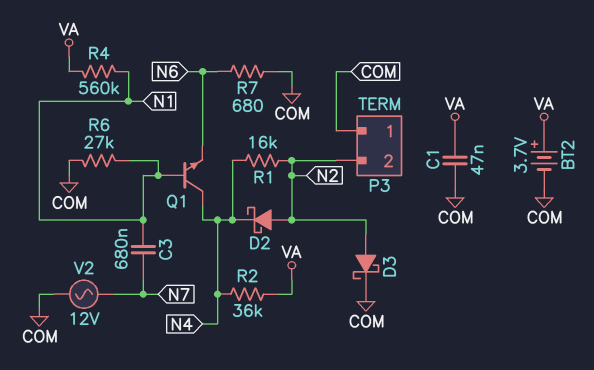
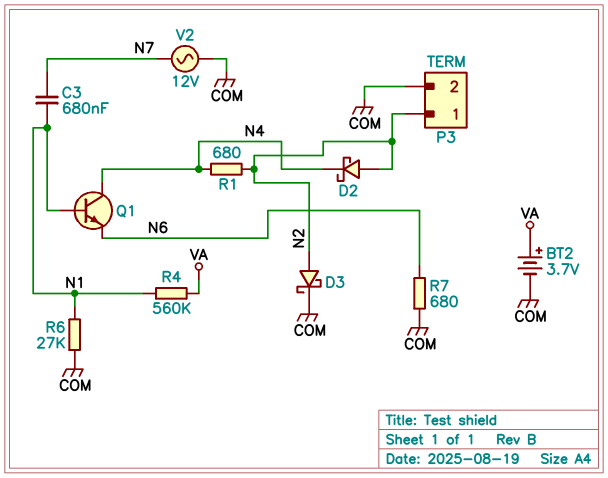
C1: 47nF (COM, VA) -> none
P3 pin 1: COM -> N2
P3 pin 2: N2 -> COM
R1: 16k (N2, N4) -> 680 (N2, N4)
R2: 36k (N4, VA) -> none

